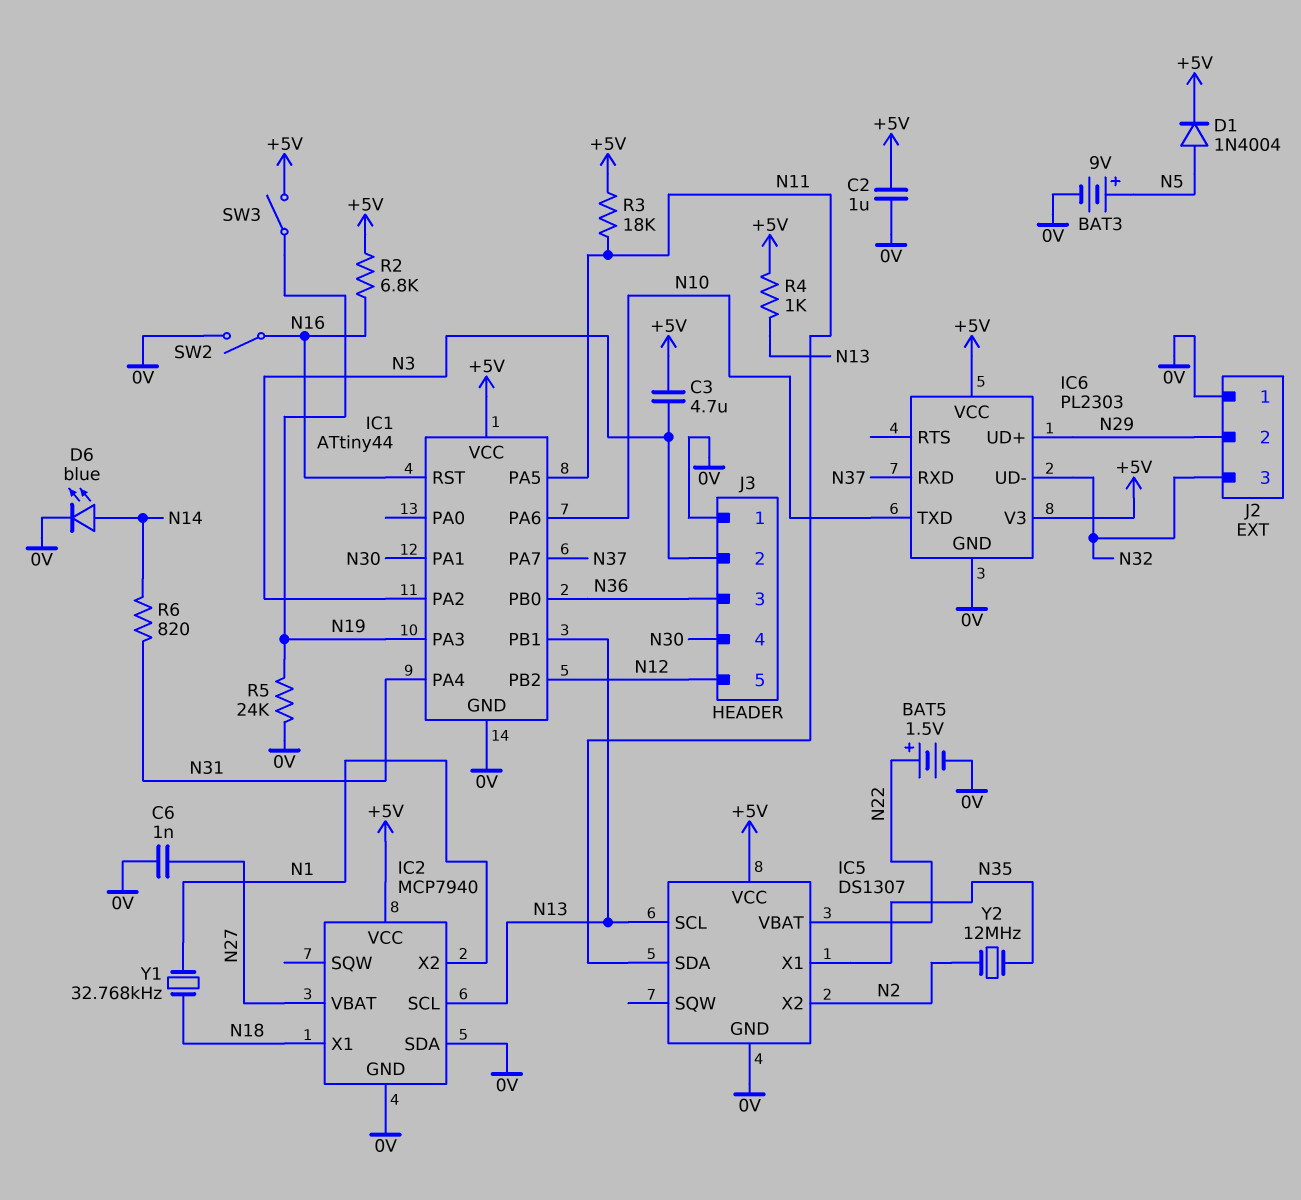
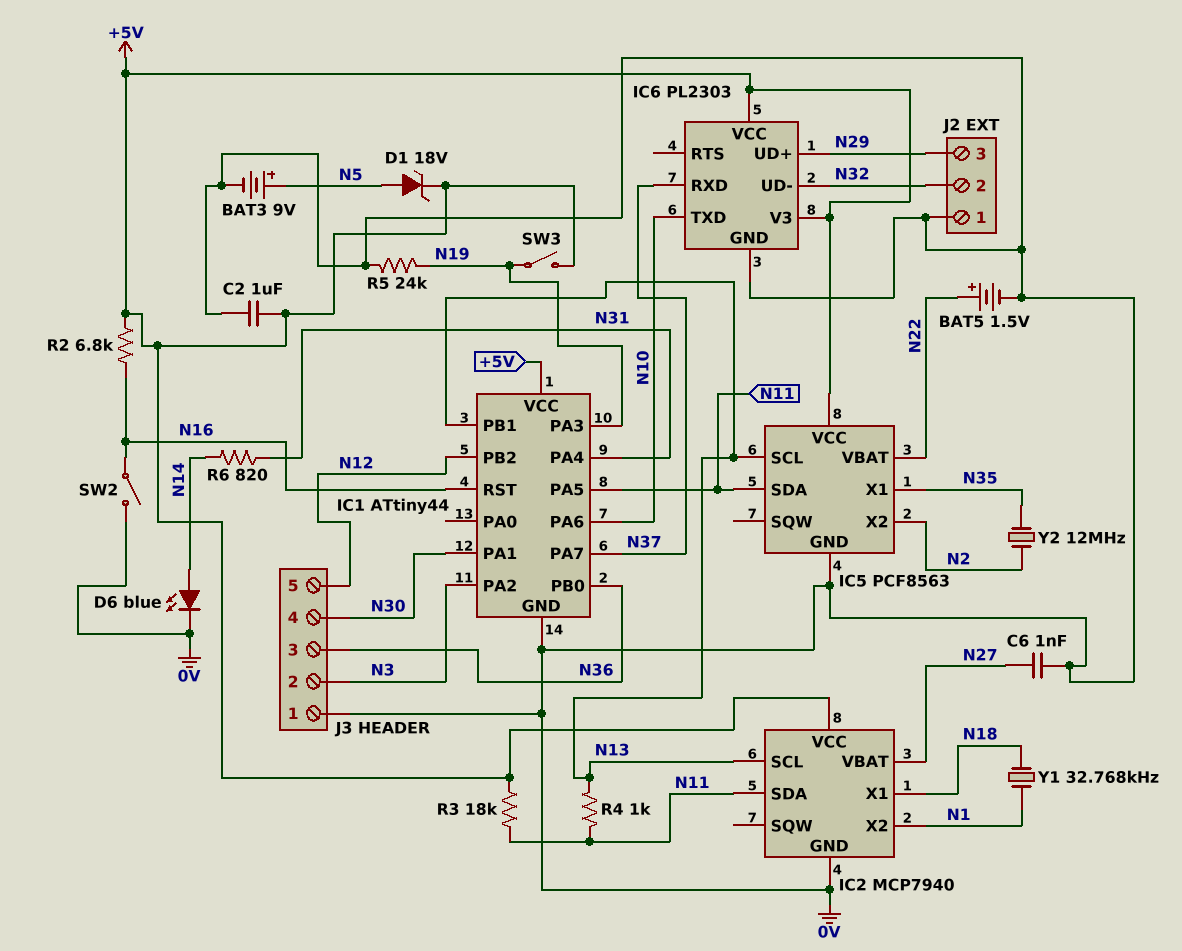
C3: 4.7uF (+5V, N3) -> none
D1: diode 1N4004 (A N5, K +5V) -> zener 18V (A N5, K +5V)
IC2 pin SDA: 0V -> N11
IC5: DS1307 -> PCF8563
J2 pin 2: N29 -> N32
J2 pin 3: N32 -> N29
R4: 1k (+5V, N13) -> 1k (N11, N13)

